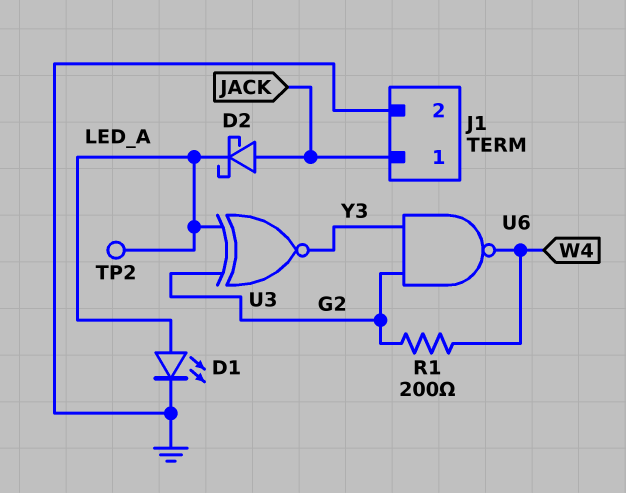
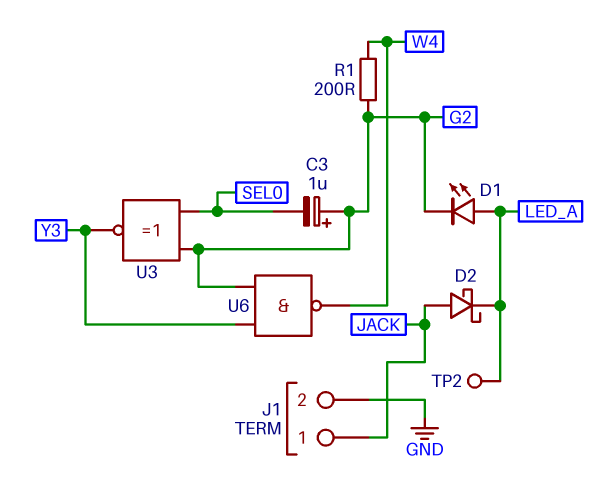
C3: none -> 1uF (plus G2, minus SEL0)
D1: LED (A LED_A, K GND) -> LED (A LED_A, K G2)
U3: XNOR (in G2, in LED_A, out Y3) -> XNOR (in G2, in SEL0, out Y3)

